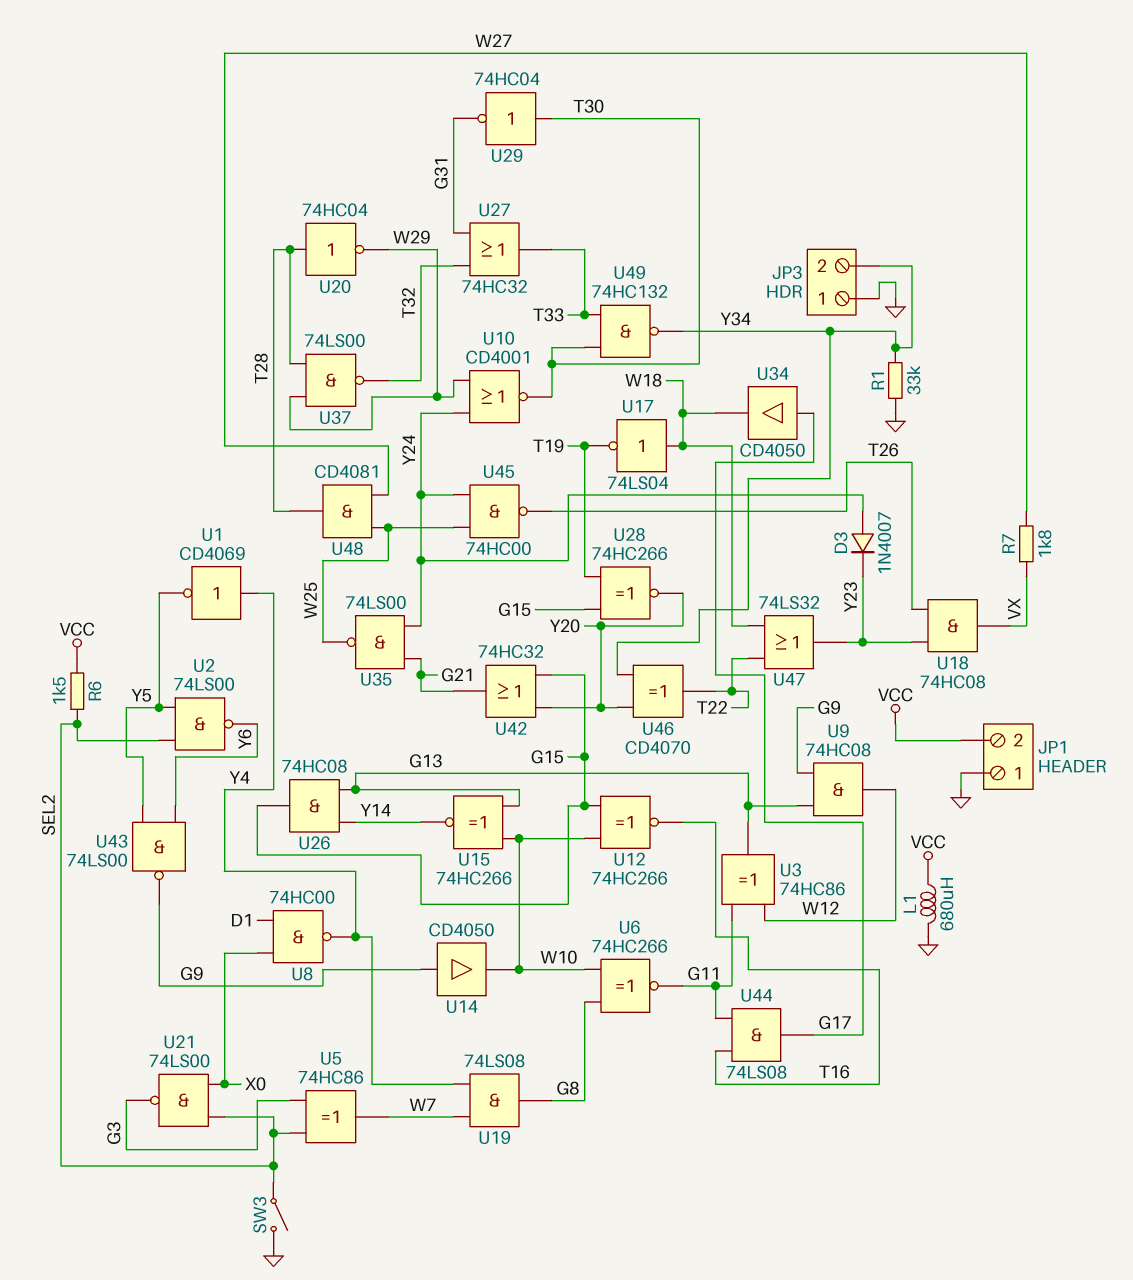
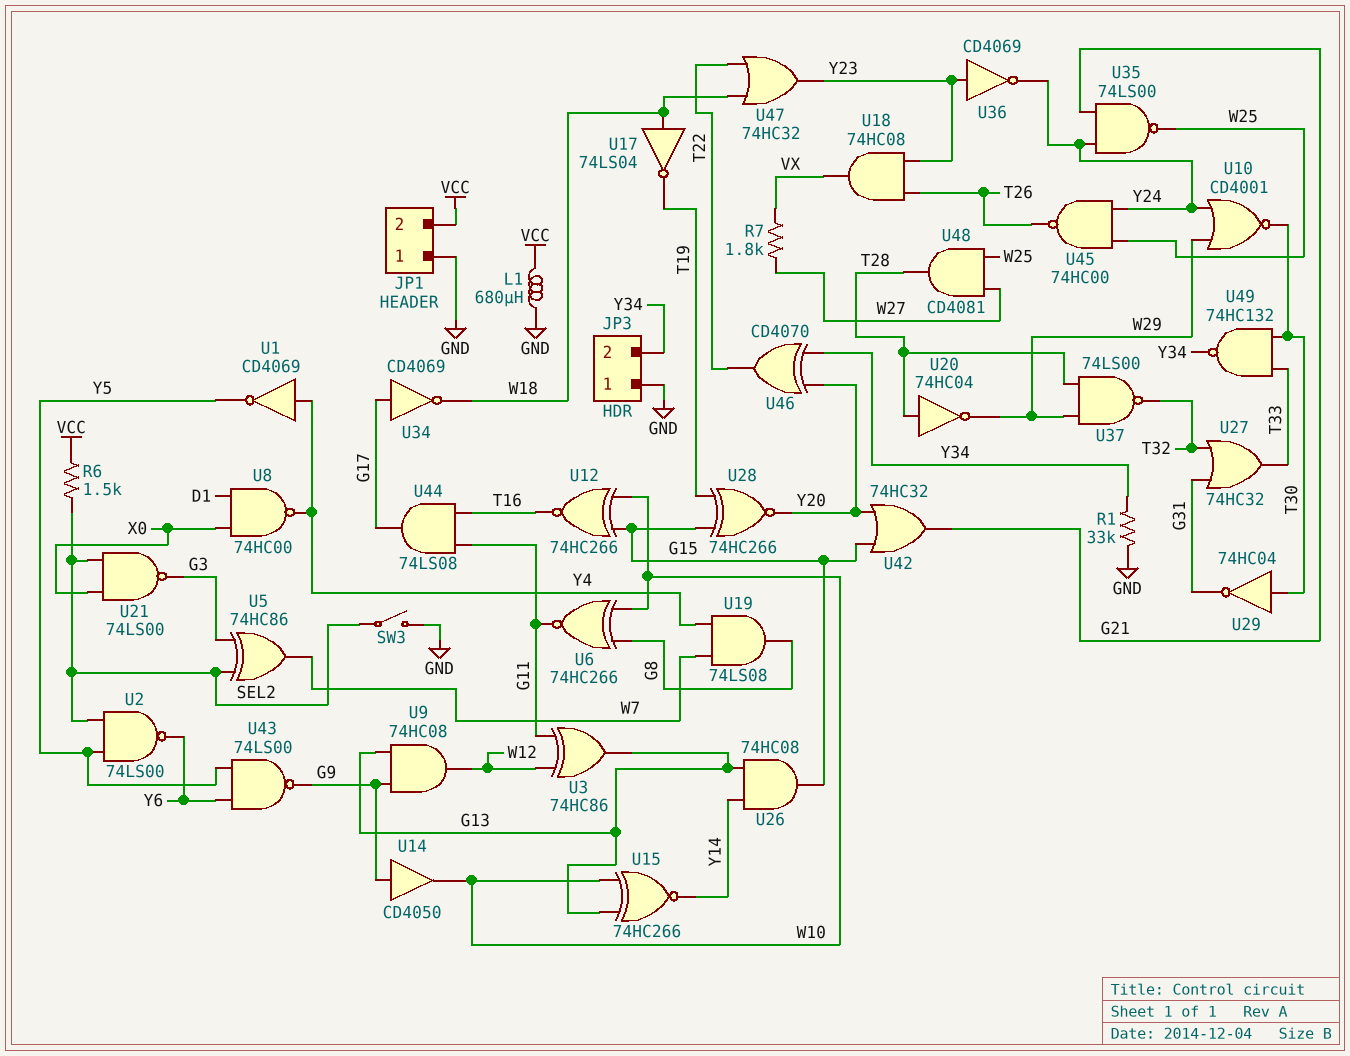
D3: diode 1N4007 (A Y24, K Y23) -> none
U34: buffer CD4050 (in G17, out W18) -> NOT CD4069 (in G17, out W18)
U36: none -> NOT CD4069 (in Y23, out Y24)
U47: OR 74LS32 (in T22, in W18, out Y23) -> OR 74HC32 (in T22, in W18, out Y23)

